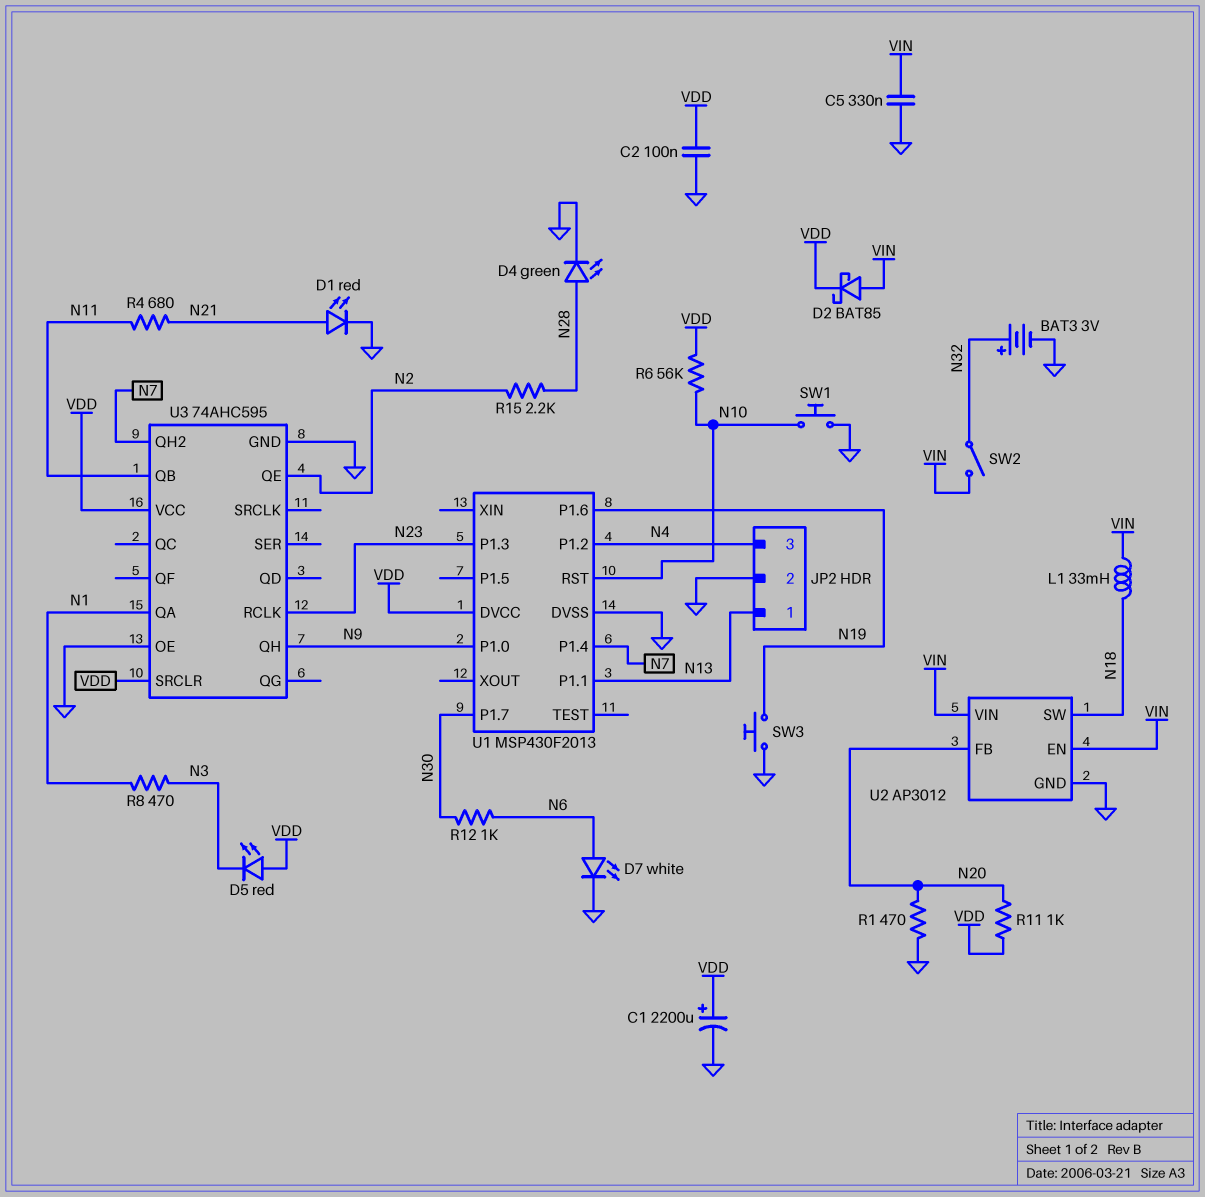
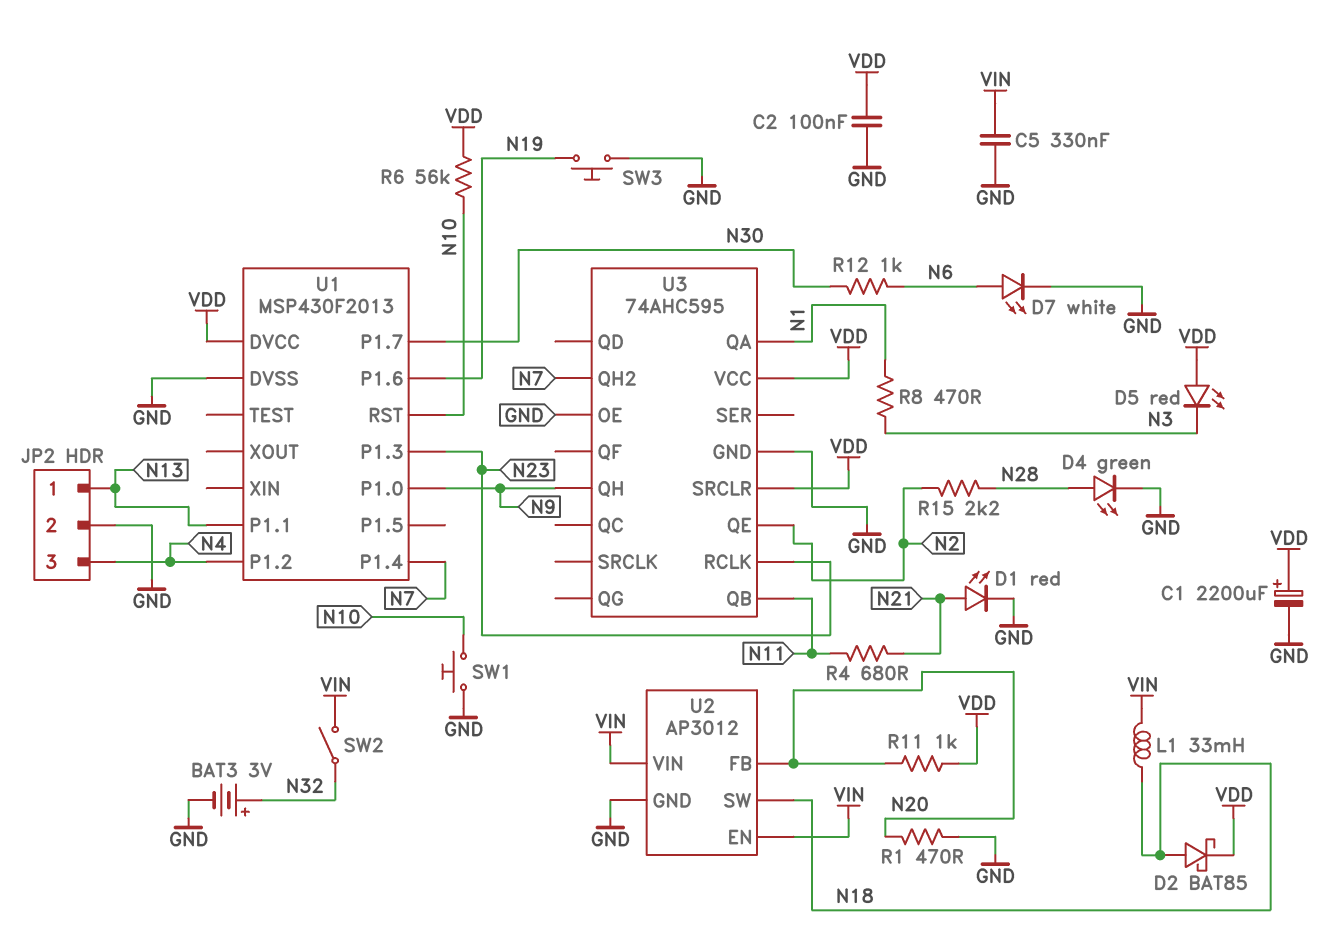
D2: schottky BAT85 (A VIN, K VDD) -> schottky BAT85 (A N18, K VDD)

